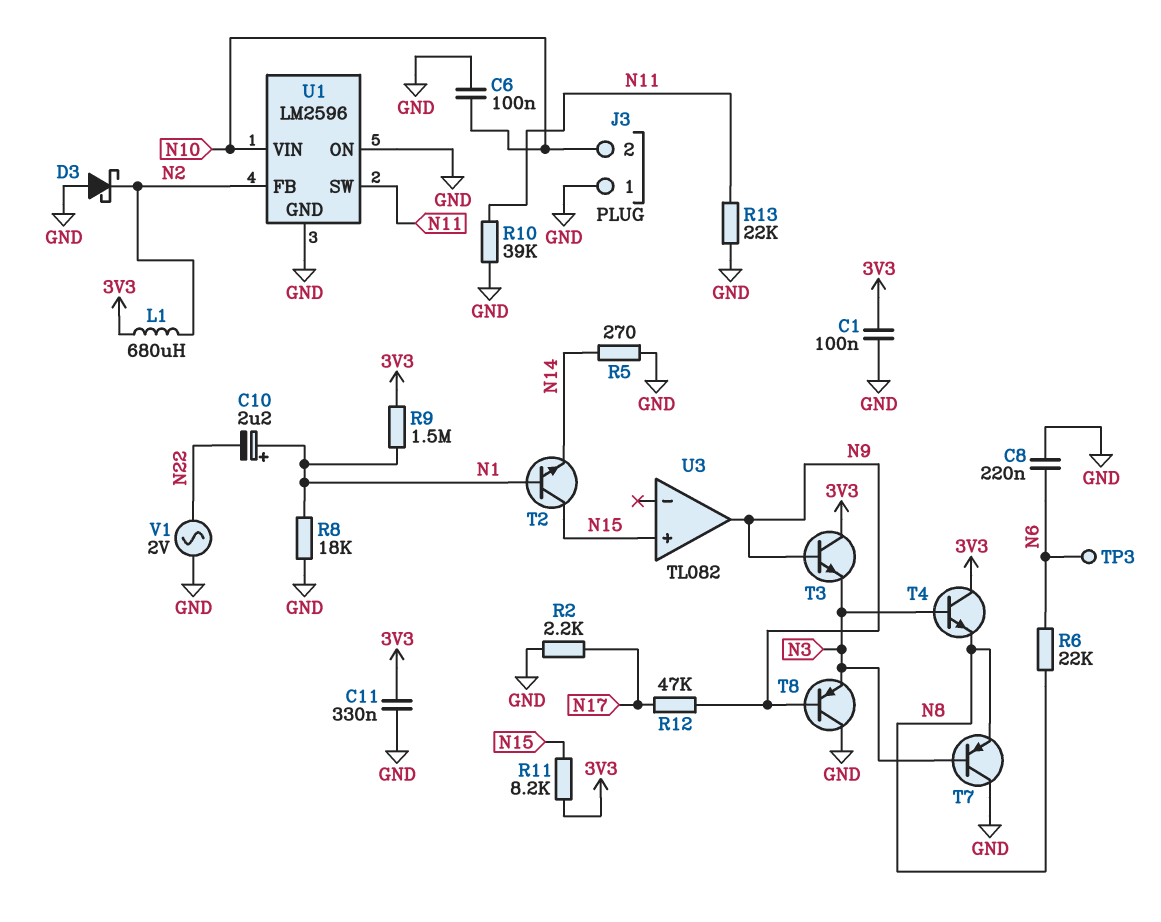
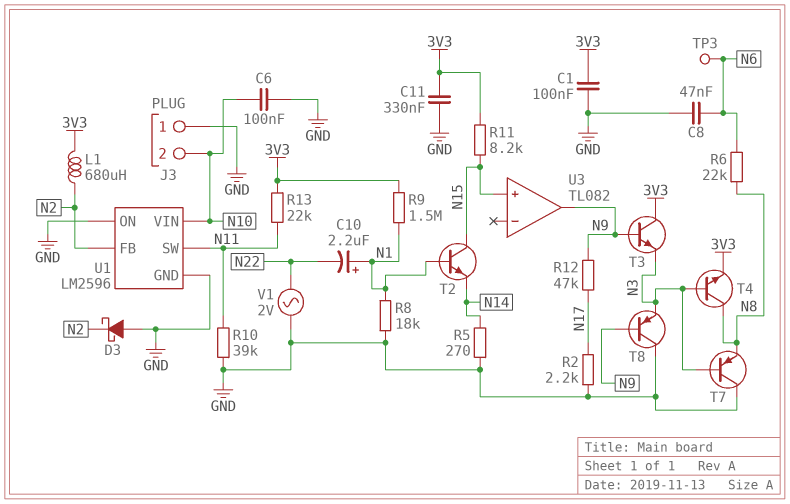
C8: 220nF (GND, N6) -> 47nF (GND, N6)
R13: 22k (GND, N11) -> 22k (3V3, N11)
T4: NPN (B N3, C 3V3, E N8) -> NPN (B N3, C N8, E 3V3)

